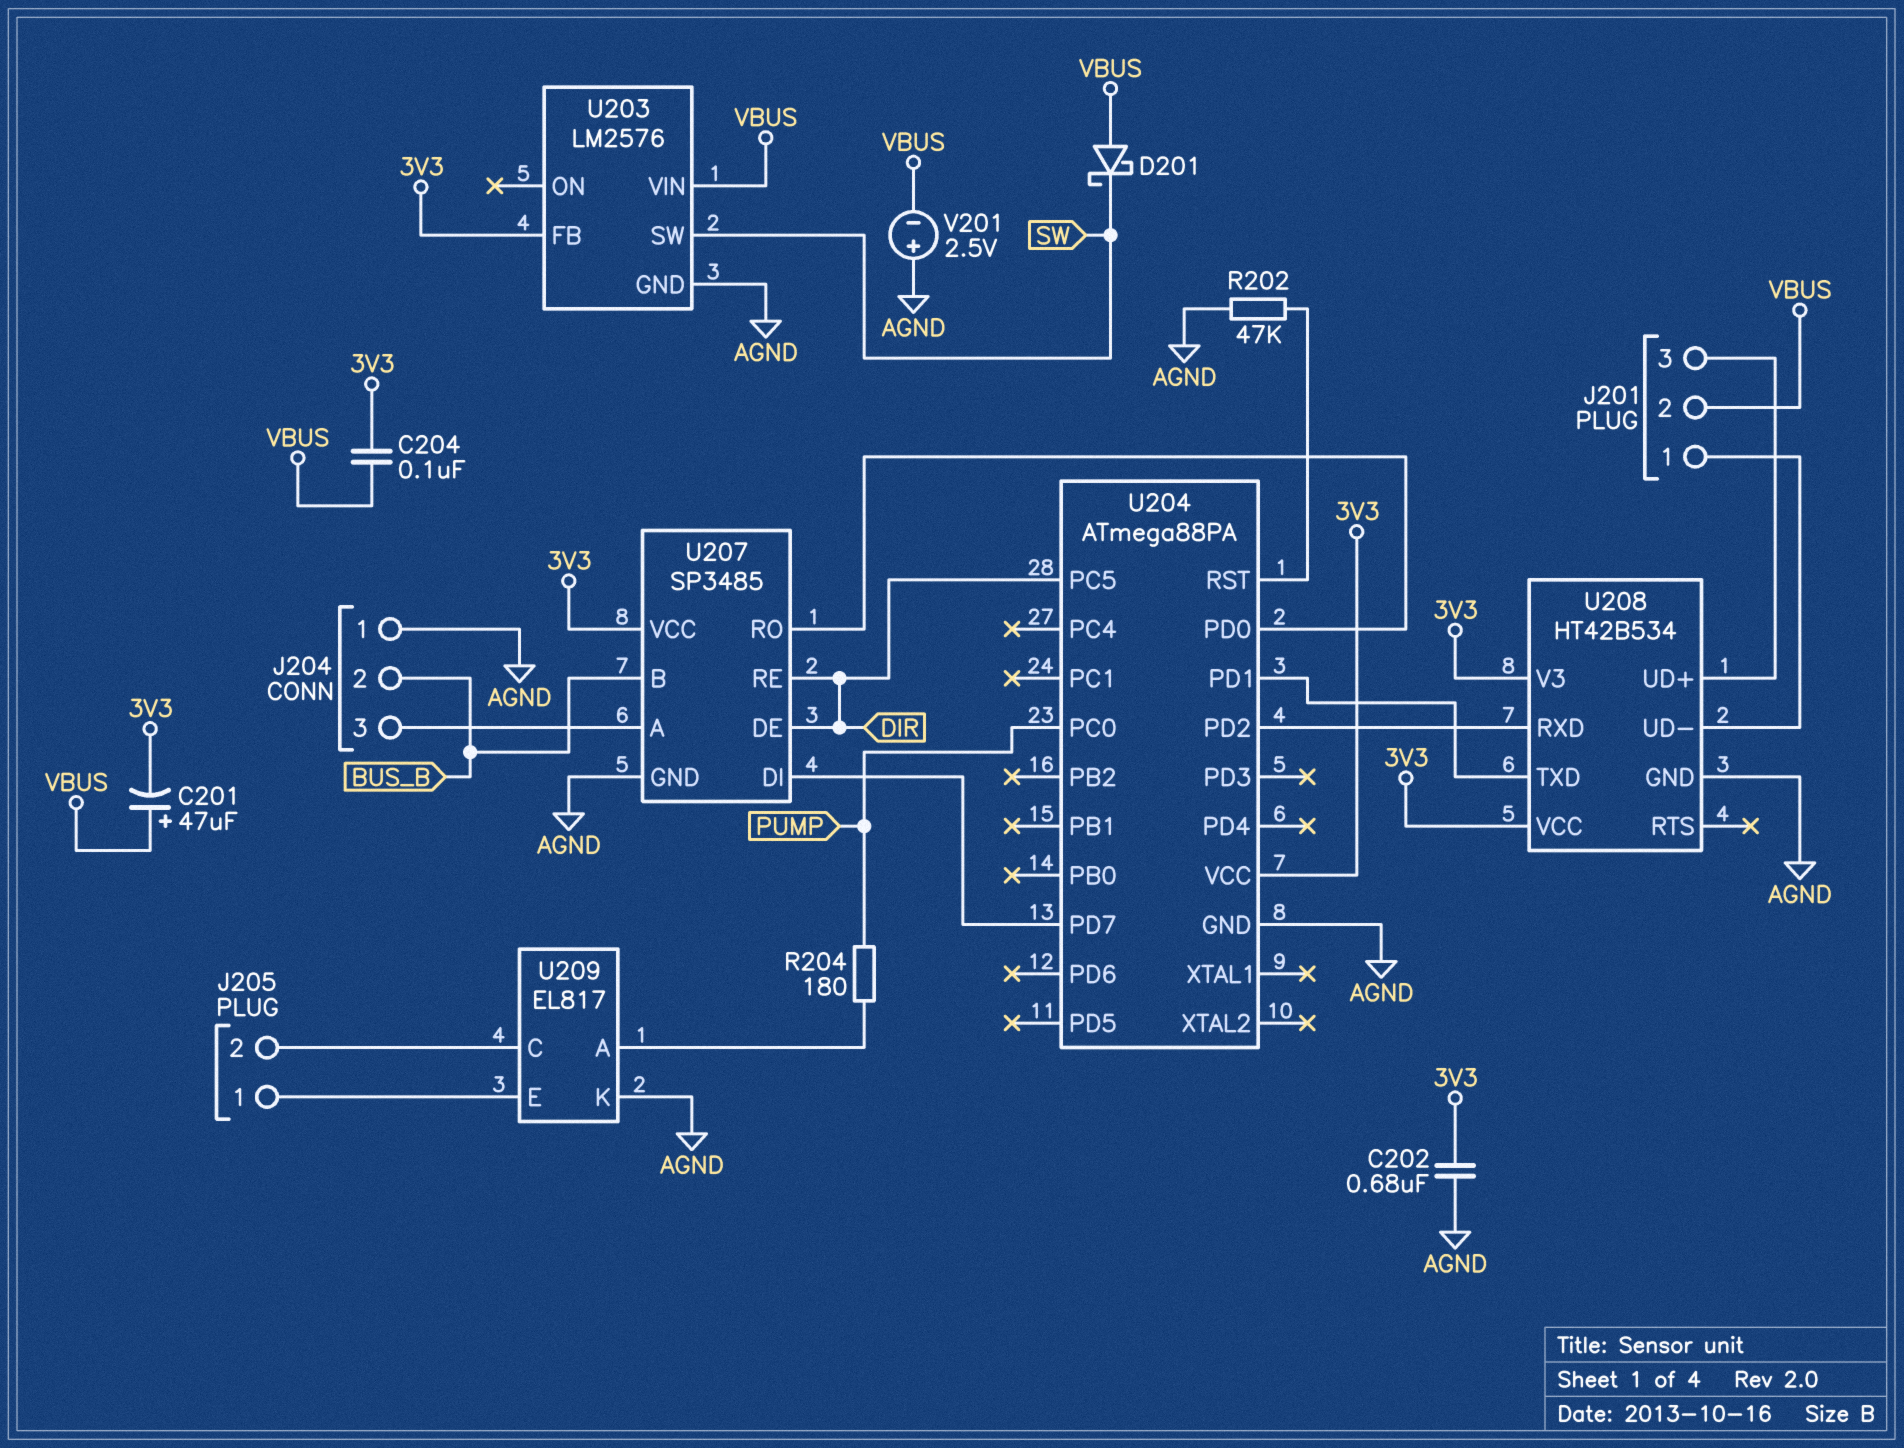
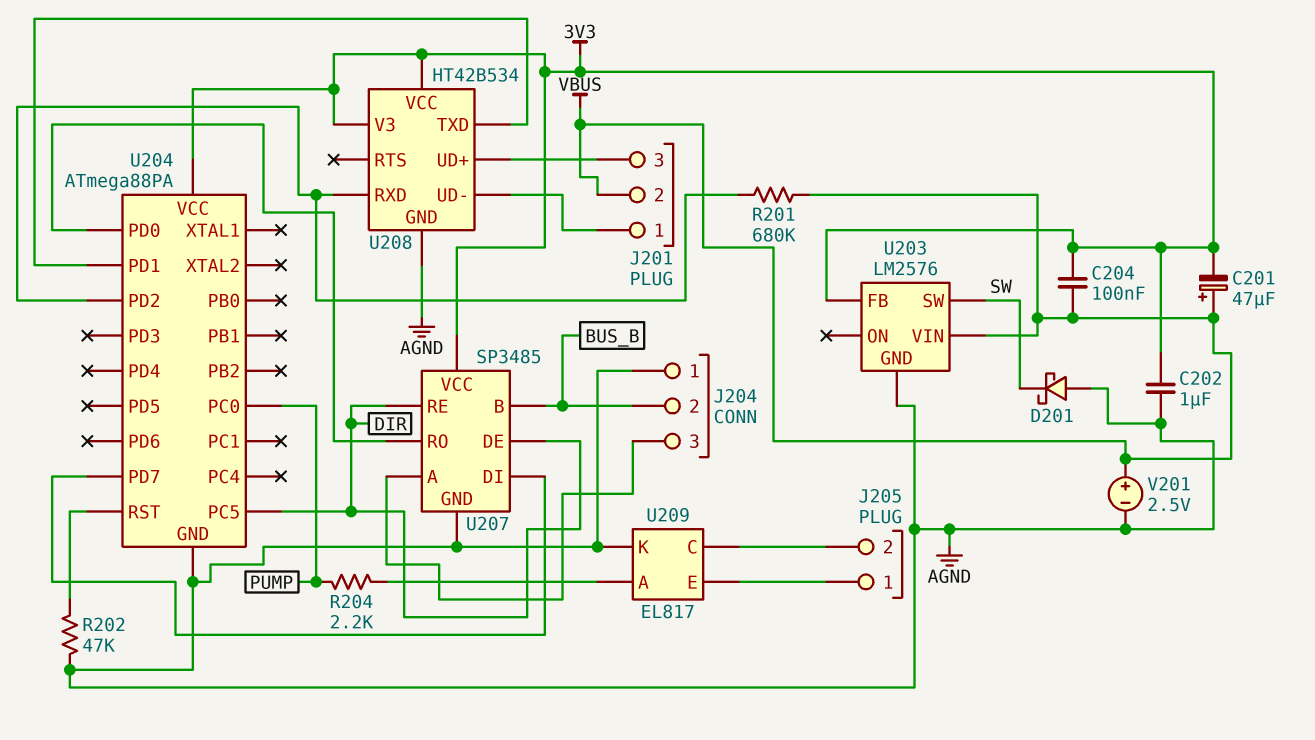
C202: 680nF (3V3, AGND) -> 1uF (3V3, AGND)
D201: schottky (A VBUS, K SW) -> schottky (A AGND, K SW)
R201: none -> 680k (U204/PD2, VBUS)
R204: 180 (PUMP, U209/A) -> 2.2k (PUMP, U209/A)
V201: 2.5V (plus AGND, minus VBUS) -> 2.5V (plus VBUS, minus AGND)

